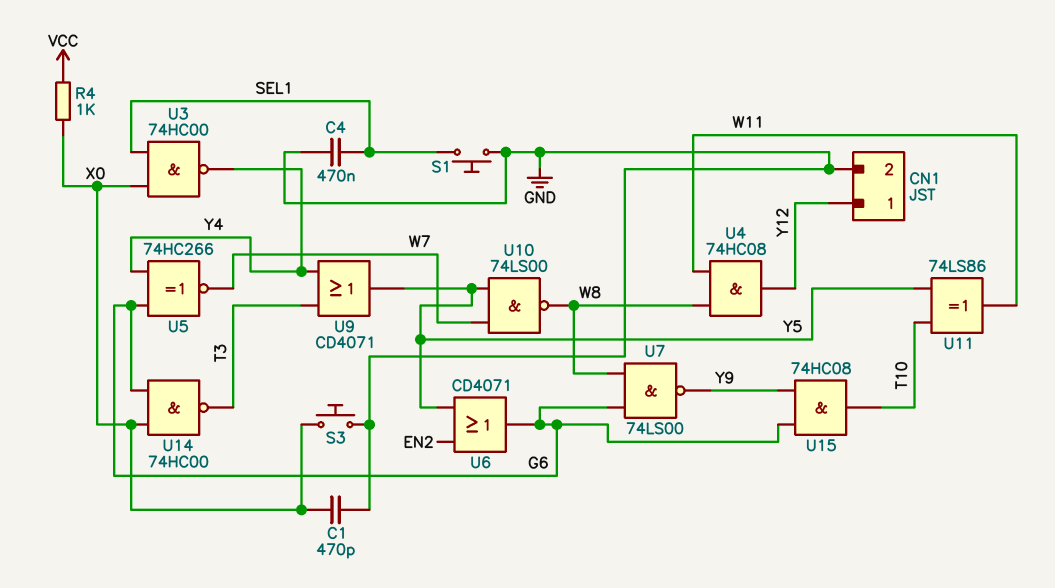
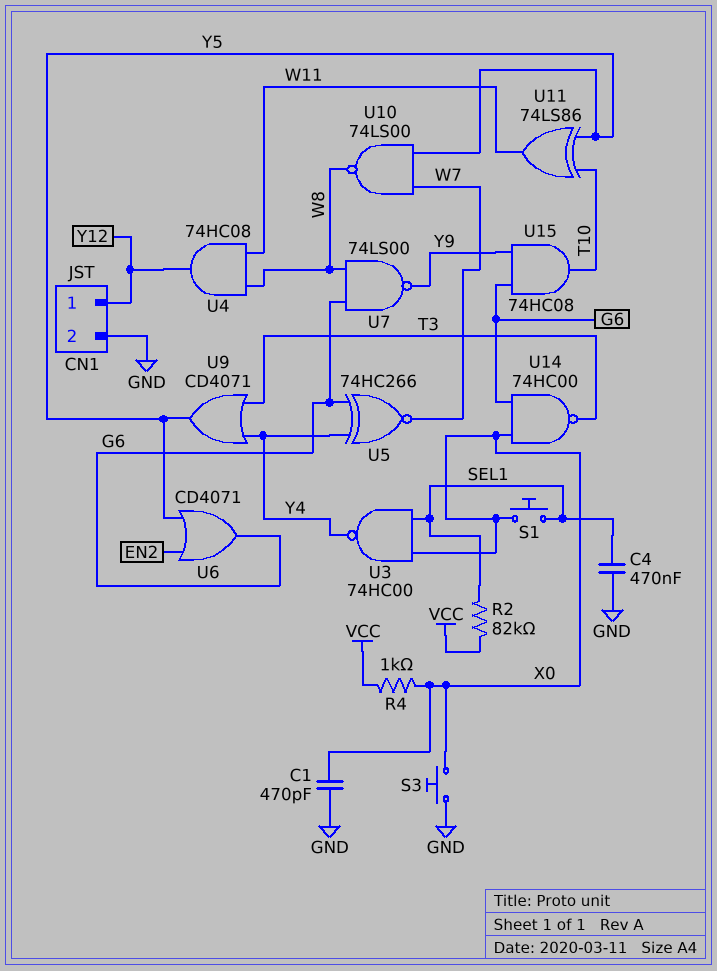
R2: none -> 82k (SEL1, VCC)
S1: button (GND, SEL1) -> button (SEL1, X0)

